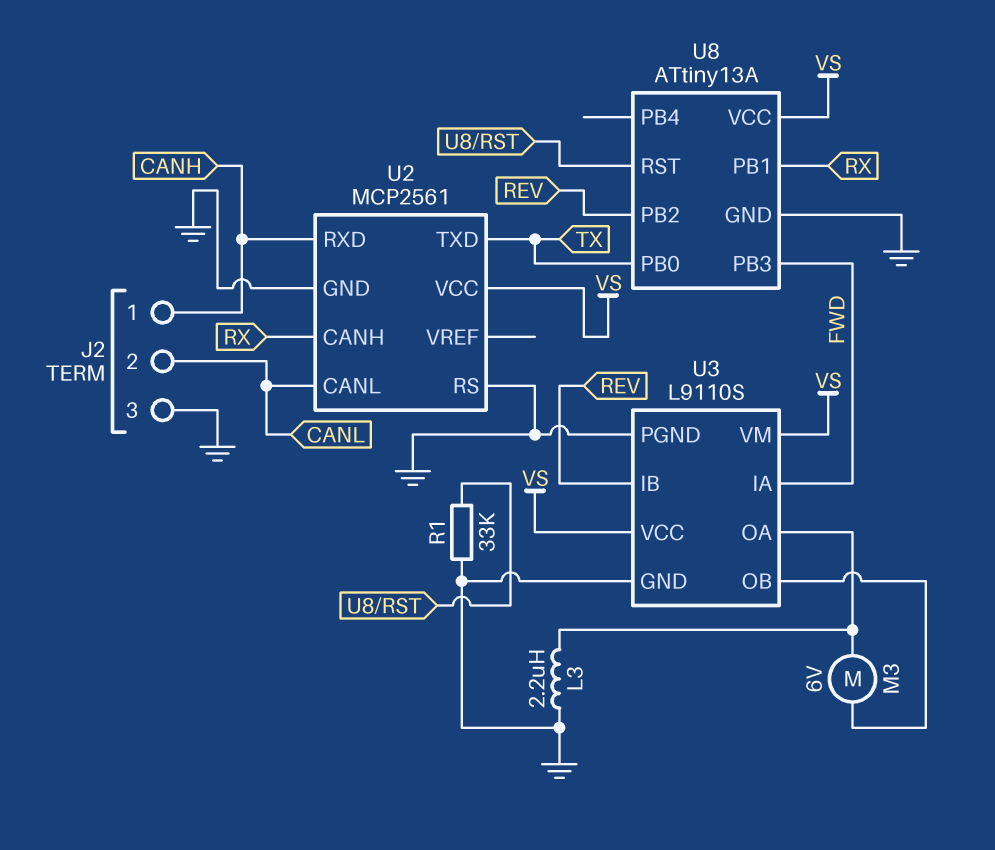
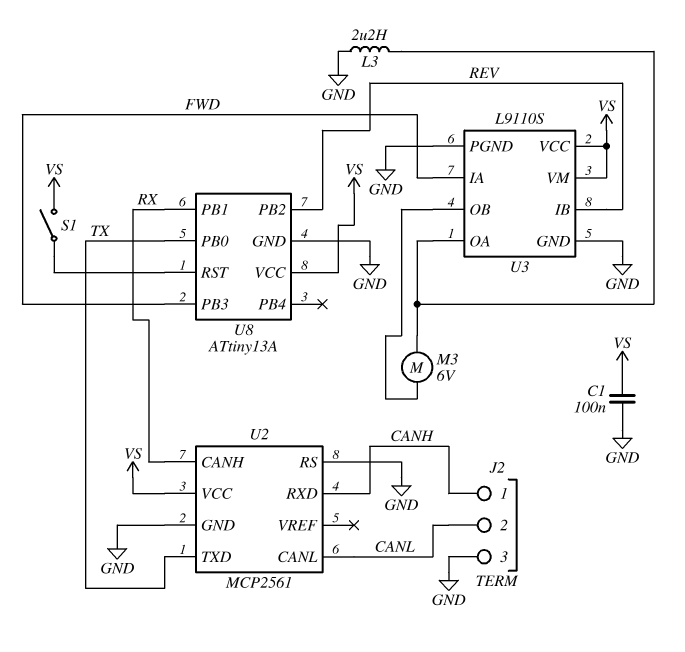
C1: none -> 100nF (GND, VS)
R1: 33k (GND, U8/RST) -> none
S1: none -> switch (U8/RST, VS)

